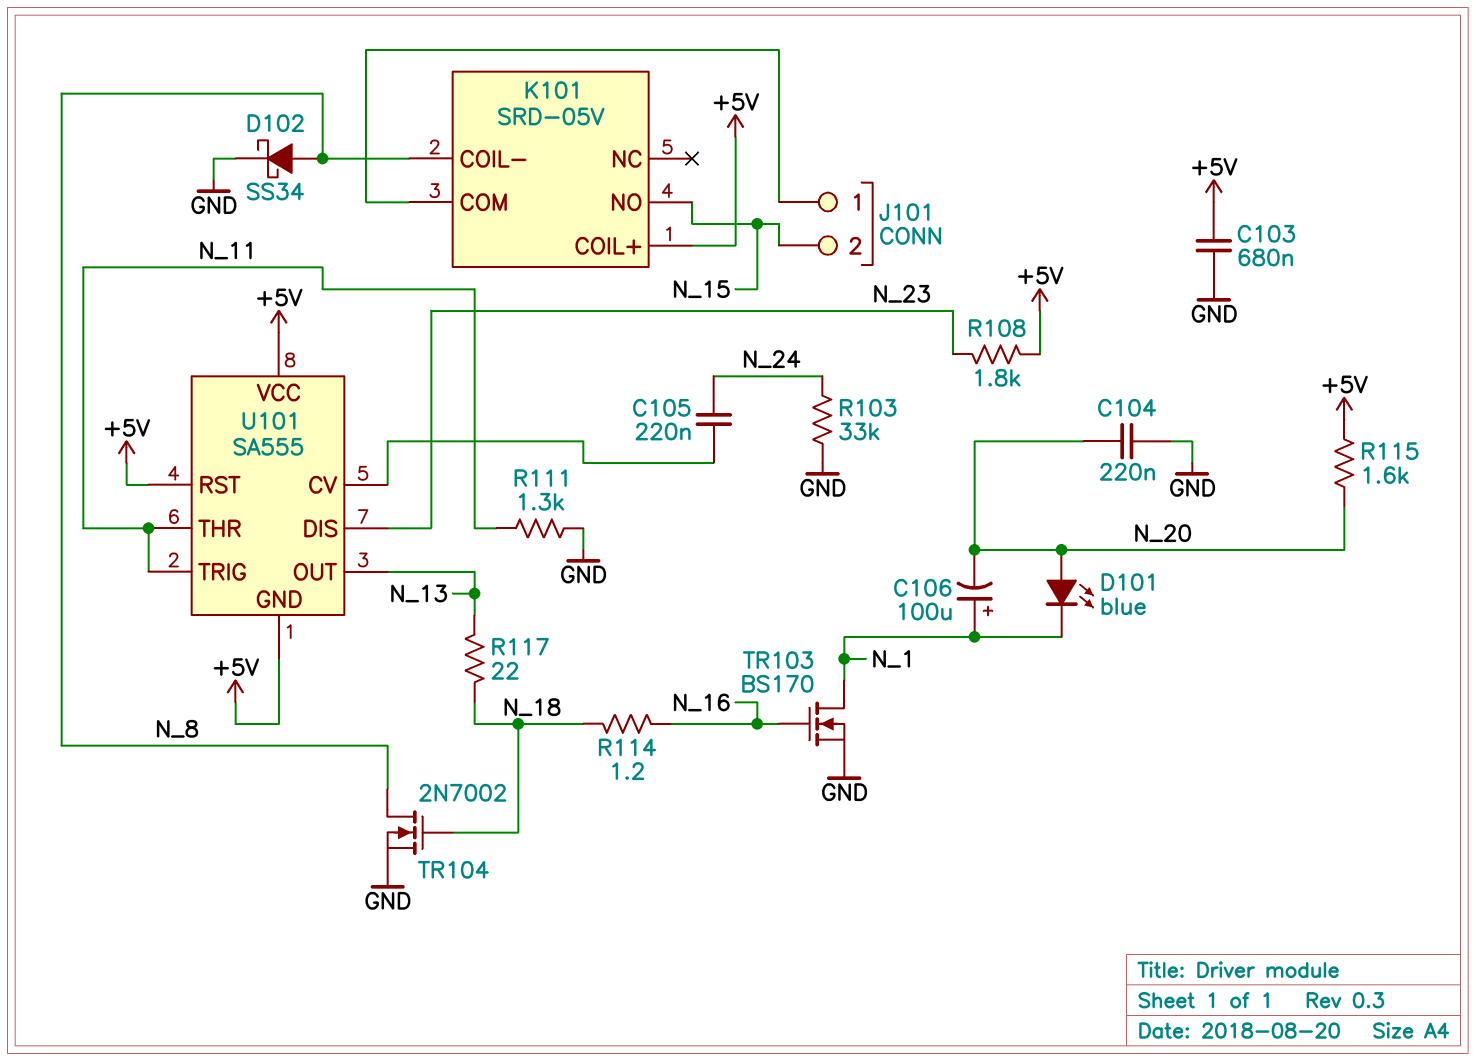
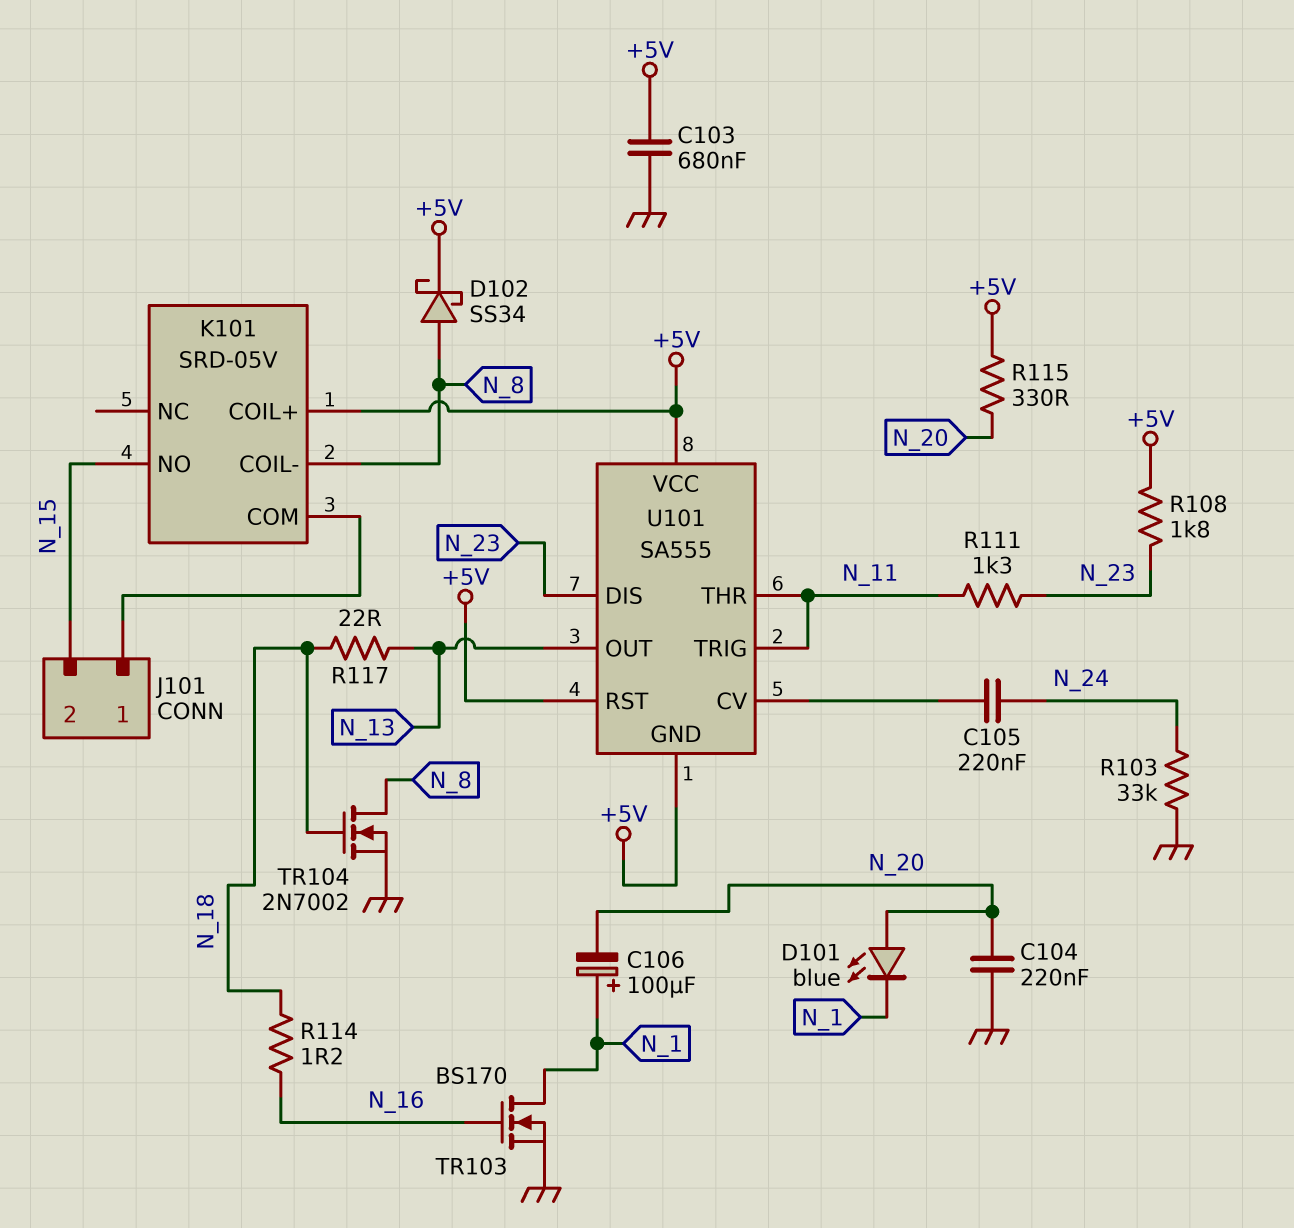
D102: schottky SS34 (A N_8, K GND) -> schottky SS34 (A N_8, K +5V)
R111: 1.3k (GND, N_11) -> 1.3k (N_11, N_23)
R115: 1.6k (+5V, N_20) -> 330 (+5V, N_20)

